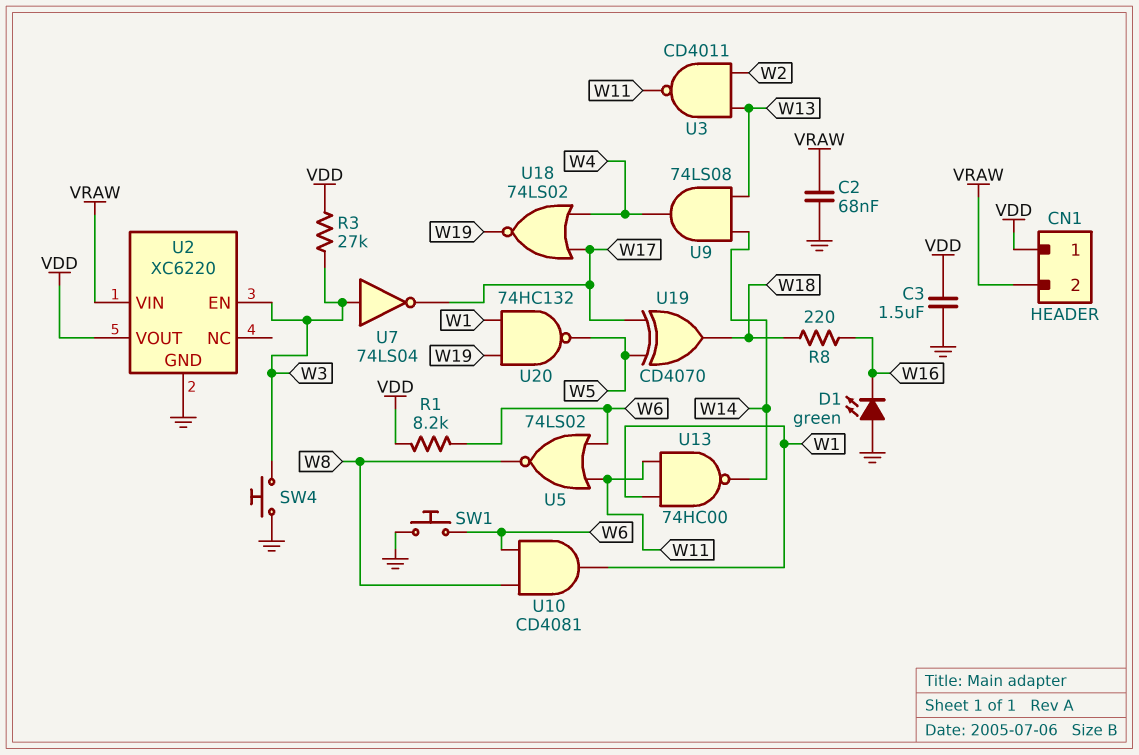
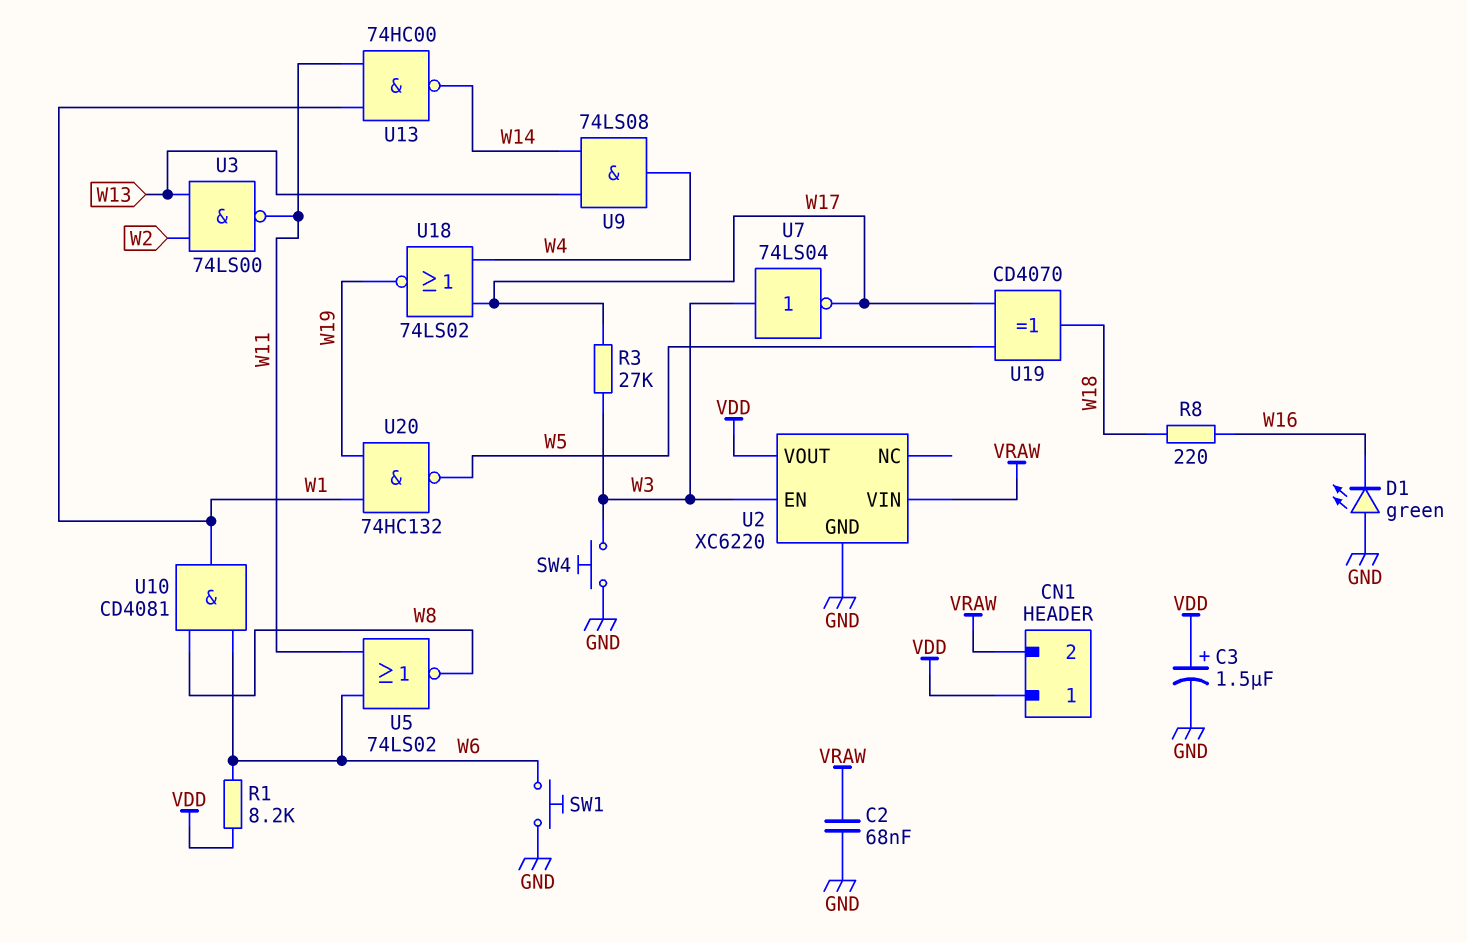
C3: 1.5uF (GND, VDD) -> 1.5uF (plus VDD, minus GND)
R3: 27k (VDD, W3) -> 27k (W3, W17)
U3: NAND CD4011 (in W2, in W13, out W11) -> NAND 74LS00 (in W2, in W13, out W11)

